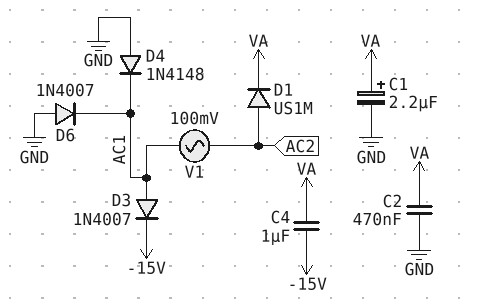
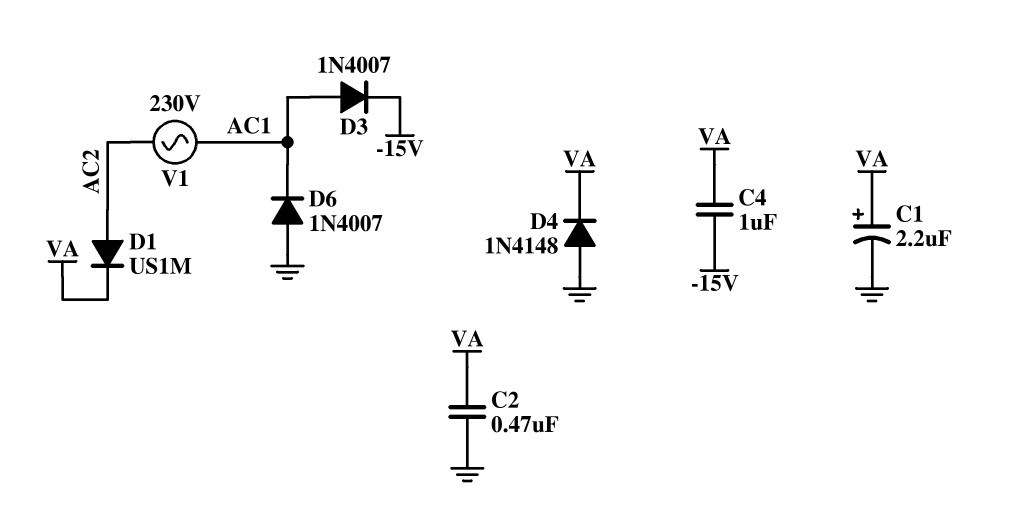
D4: diode 1N4148 (A GND, K AC1) -> diode 1N4148 (A GND, K VA)
V1: AC 100mV (AC1, AC2) -> AC 230V (AC1, AC2)

